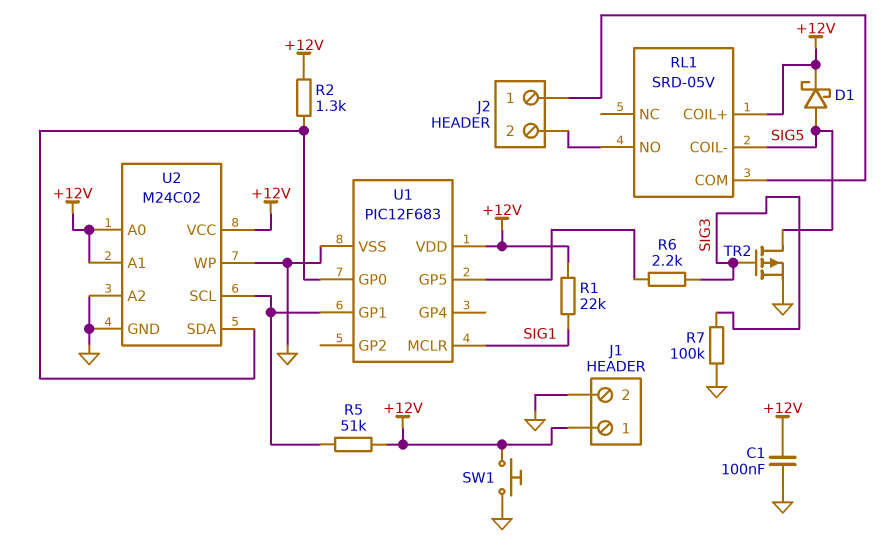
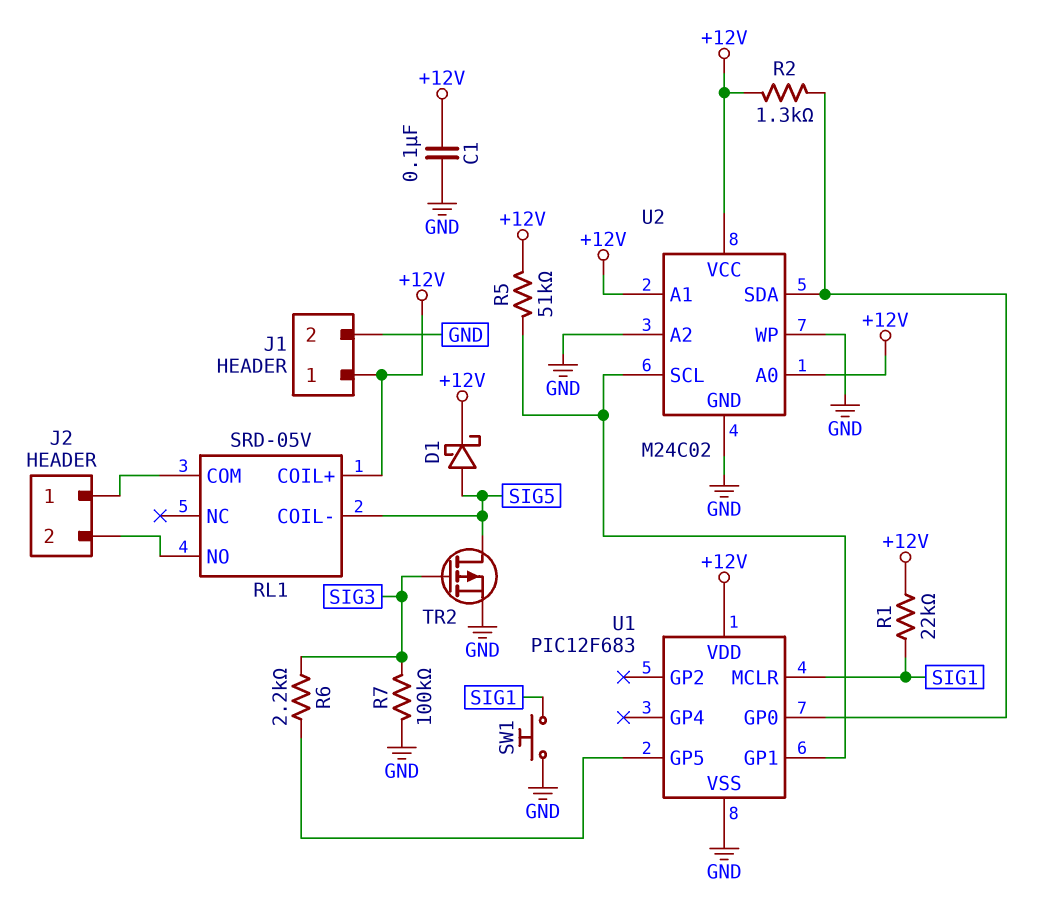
SW1: button (+12V, GND) -> button (GND, SIG1)

